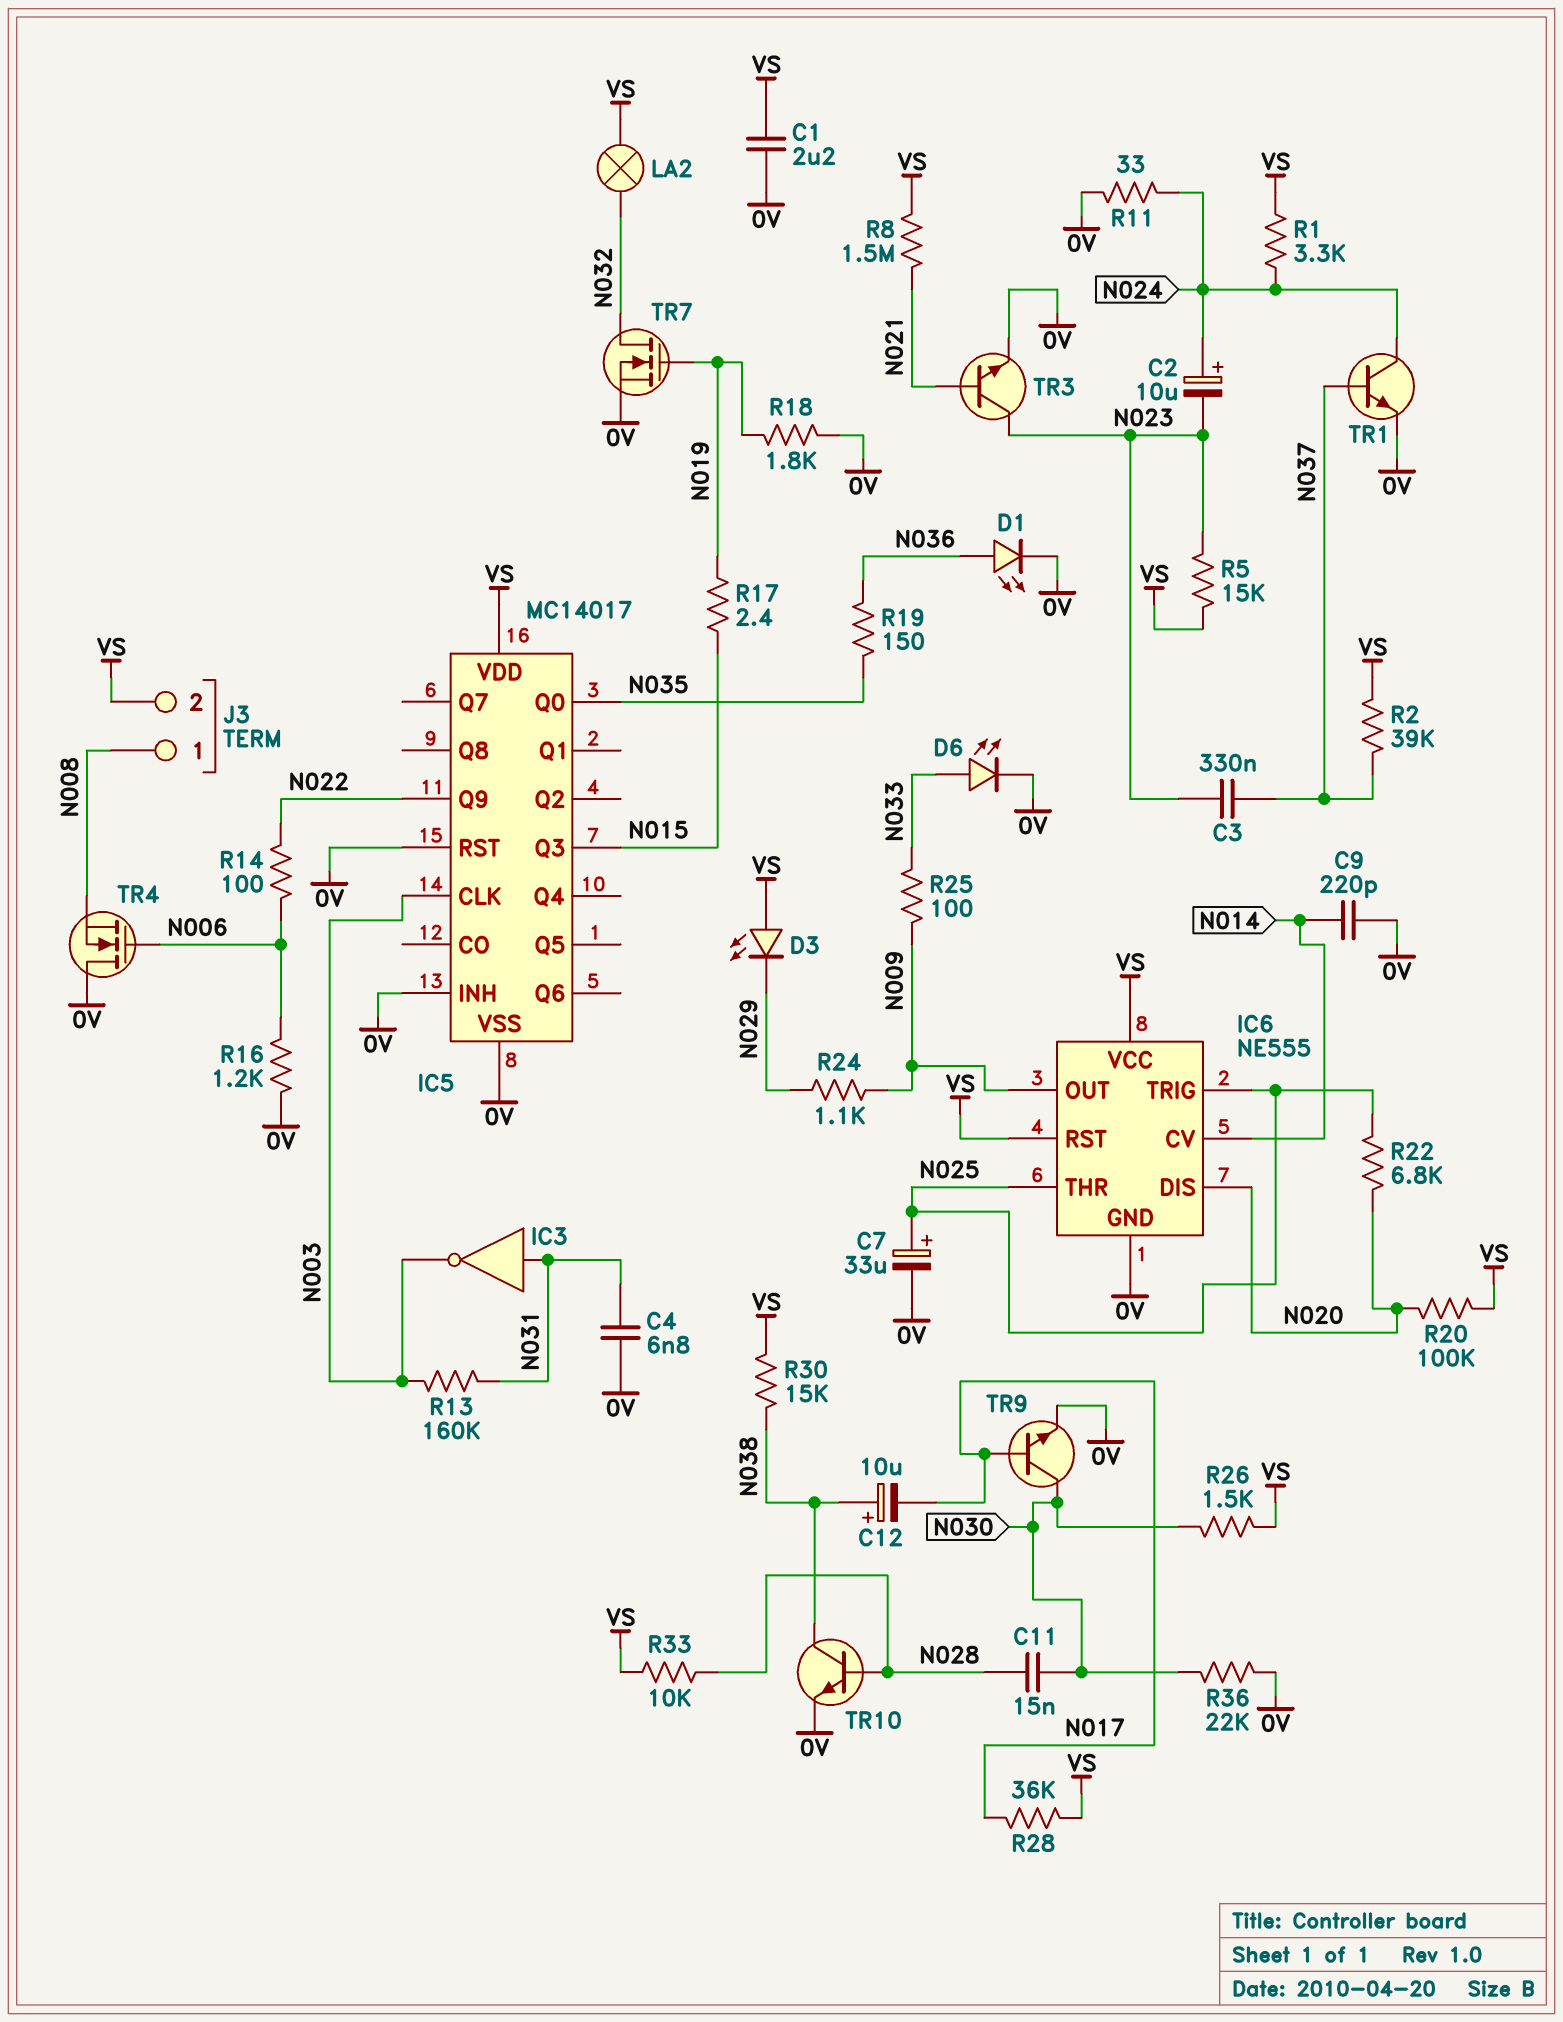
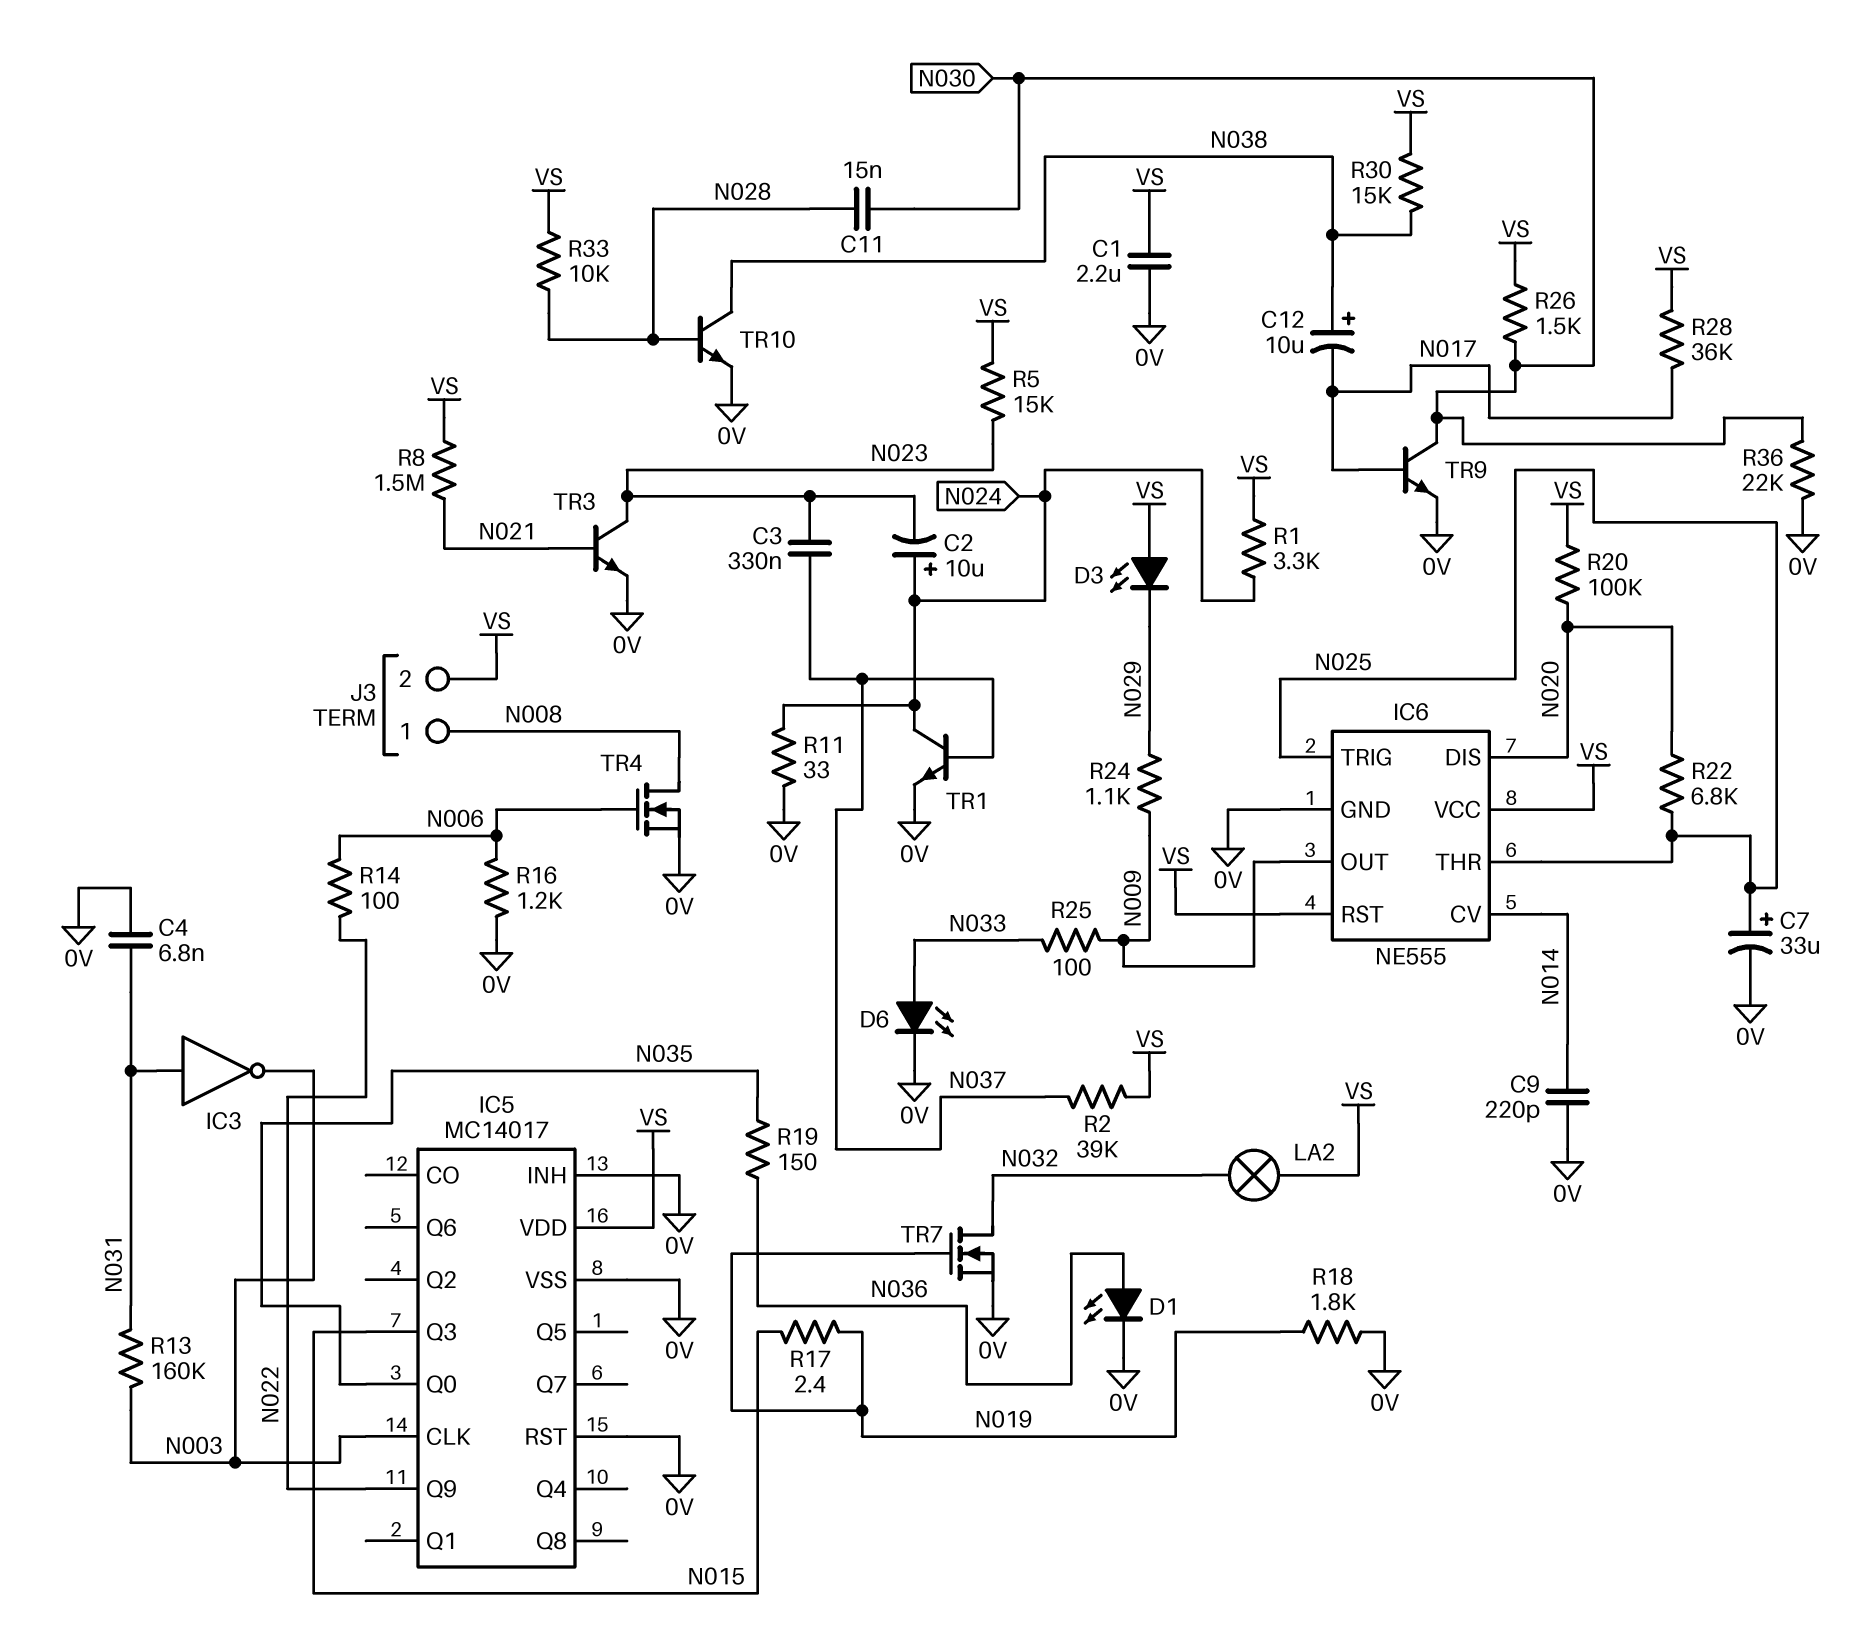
TR4: NMOS (G N006, D 0V, S N008) -> NMOS (G N006, D N008, S 0V)

